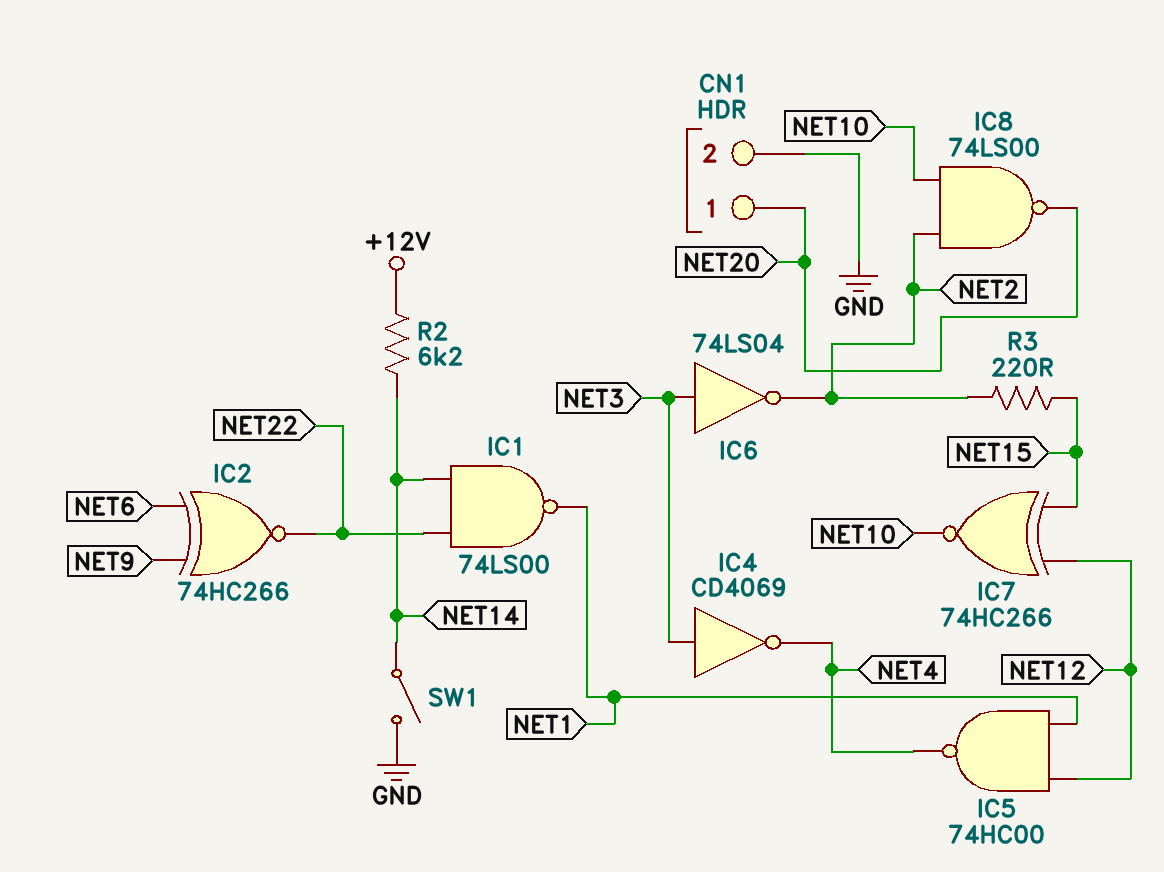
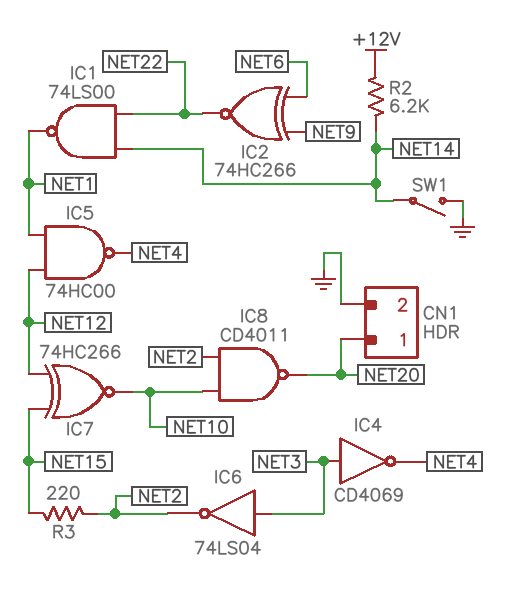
IC8: NAND 74LS00 (in NET2, in NET10, out NET20) -> NAND CD4011 (in NET2, in NET10, out NET20)

